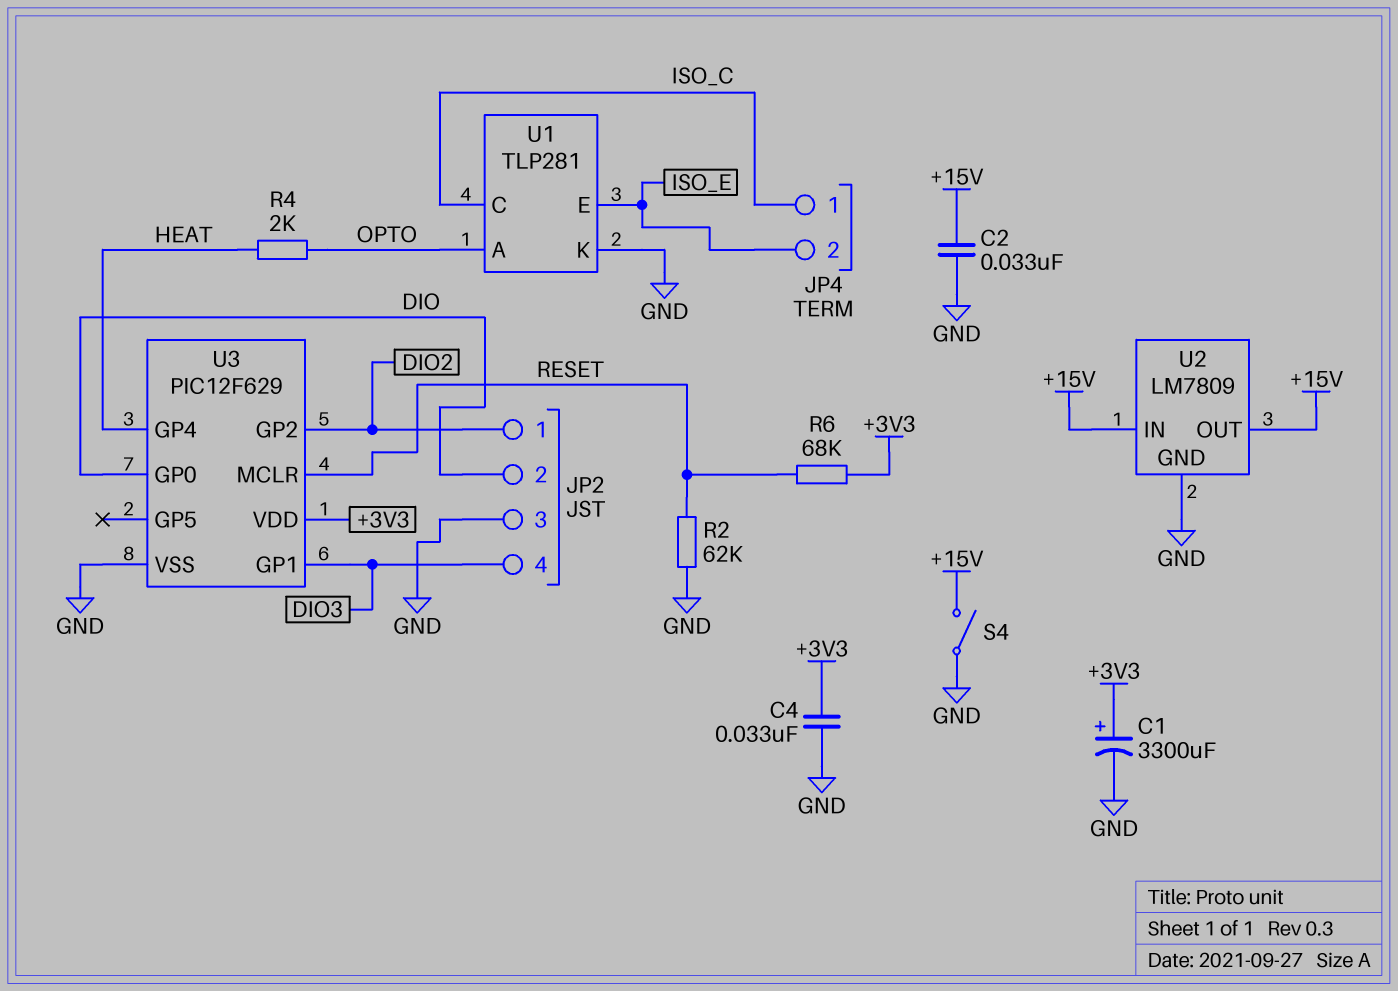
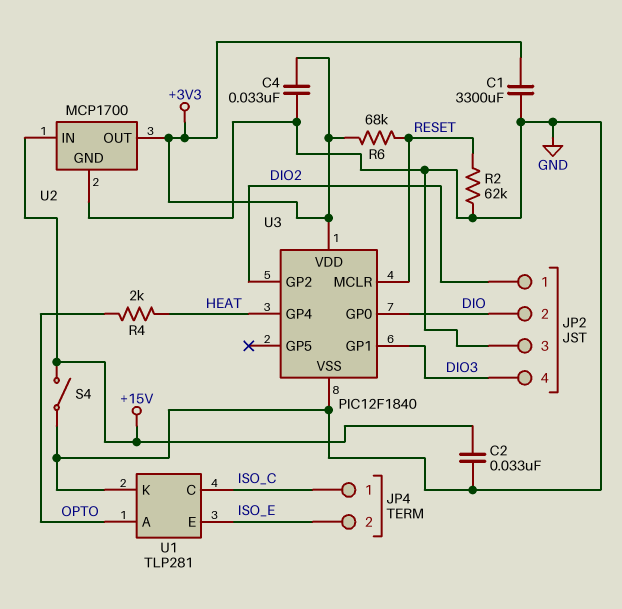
C1: 3300uF (plus +3V3, minus GND) -> 3300uF (+3V3, GND)
U2: LM7809 -> MCP1700
U2 pin OUT: +15V -> +3V3
U3: PIC12F629 -> PIC12F1840

